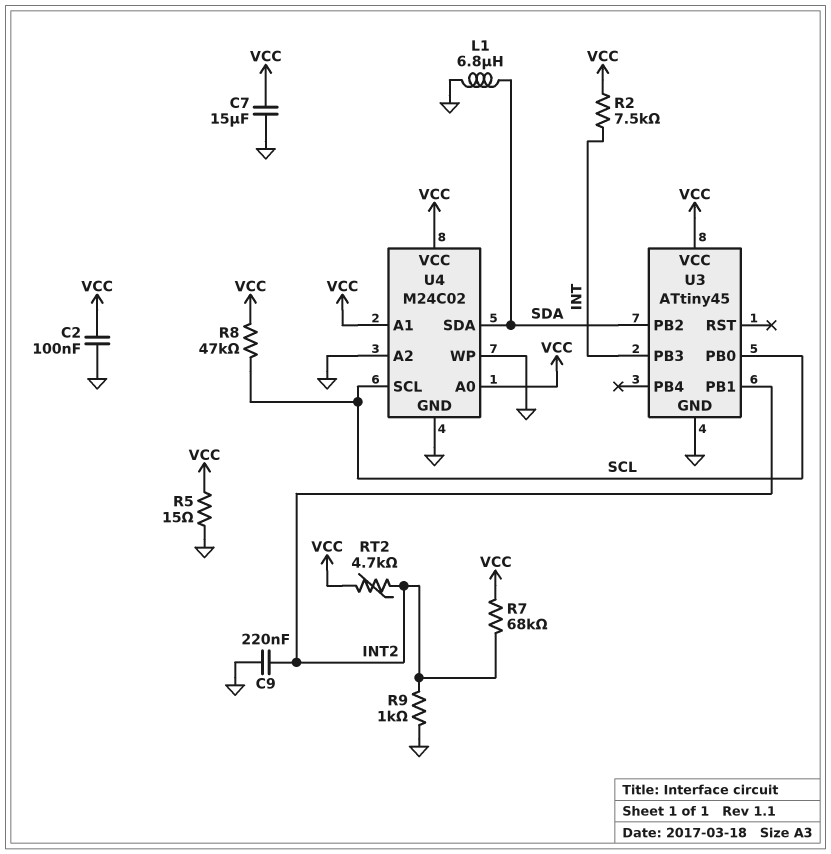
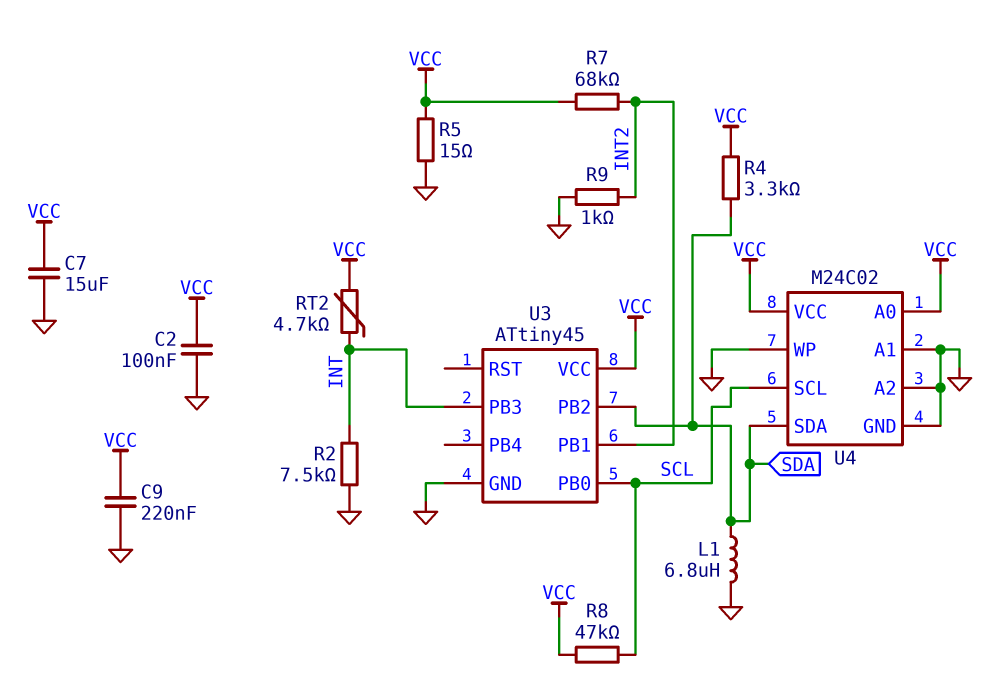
C9: 220nF (GND, INT2) -> 220nF (GND, VCC)
R2: 7.5k (INT, VCC) -> 7.5k (GND, INT)
R4: none -> 3.3k (SDA, VCC)
RT2: 4.7k (INT2, VCC) -> 4.7k (INT, VCC)
U4 pin A1: VCC -> GND

